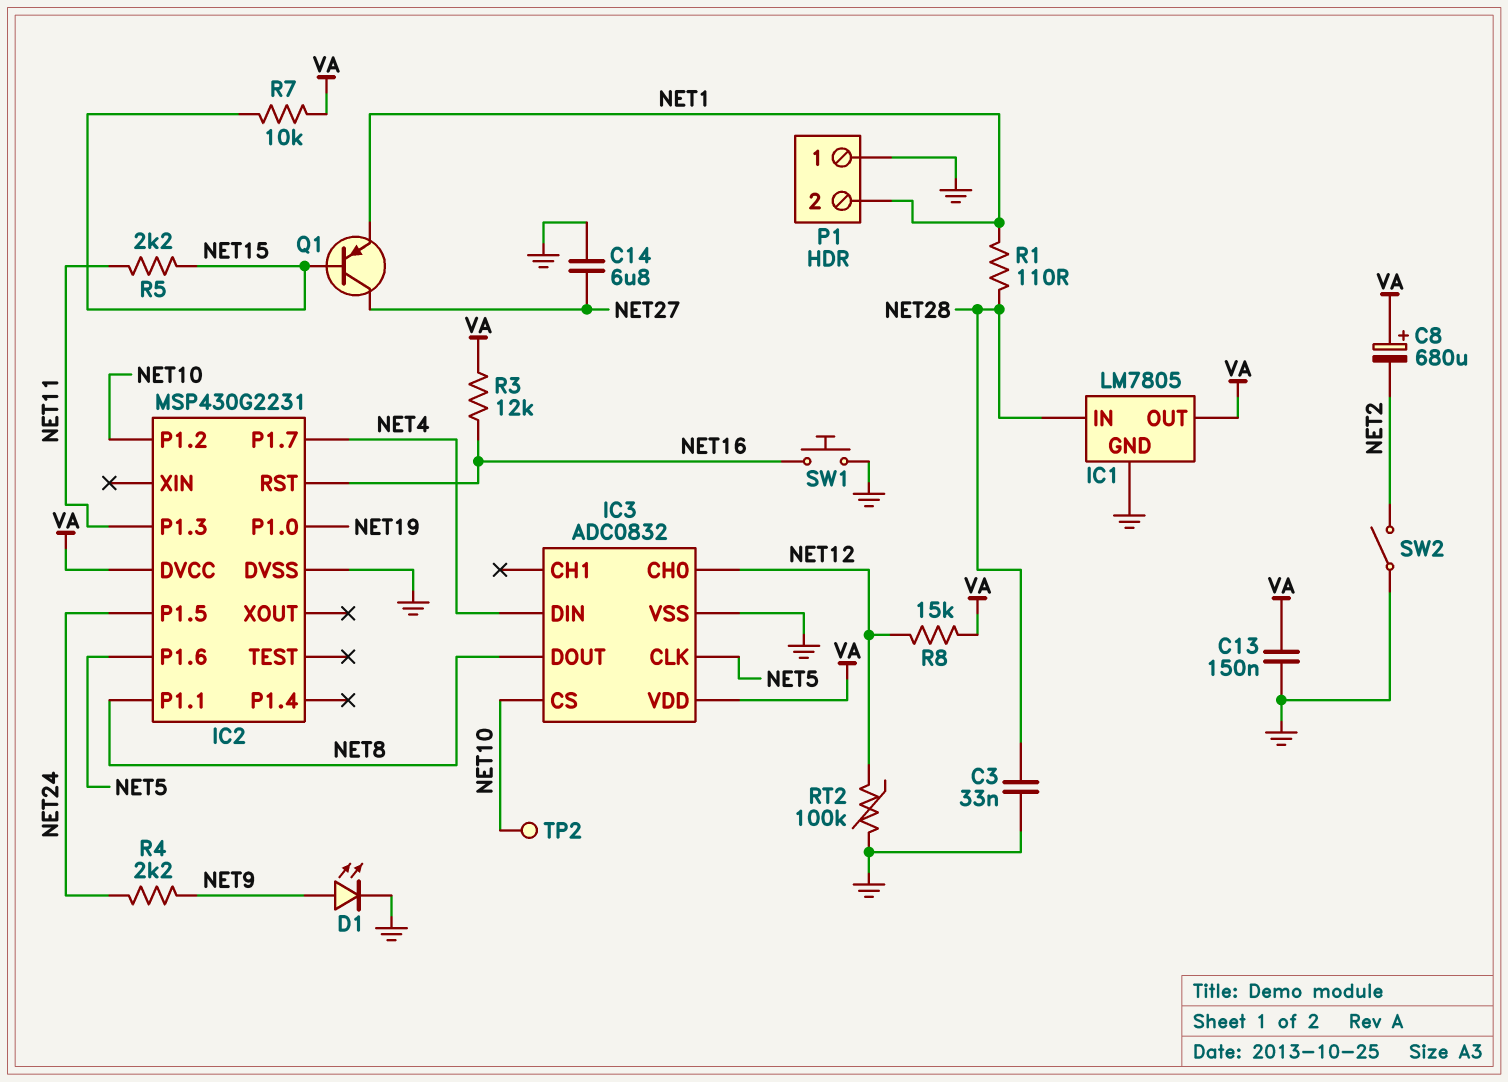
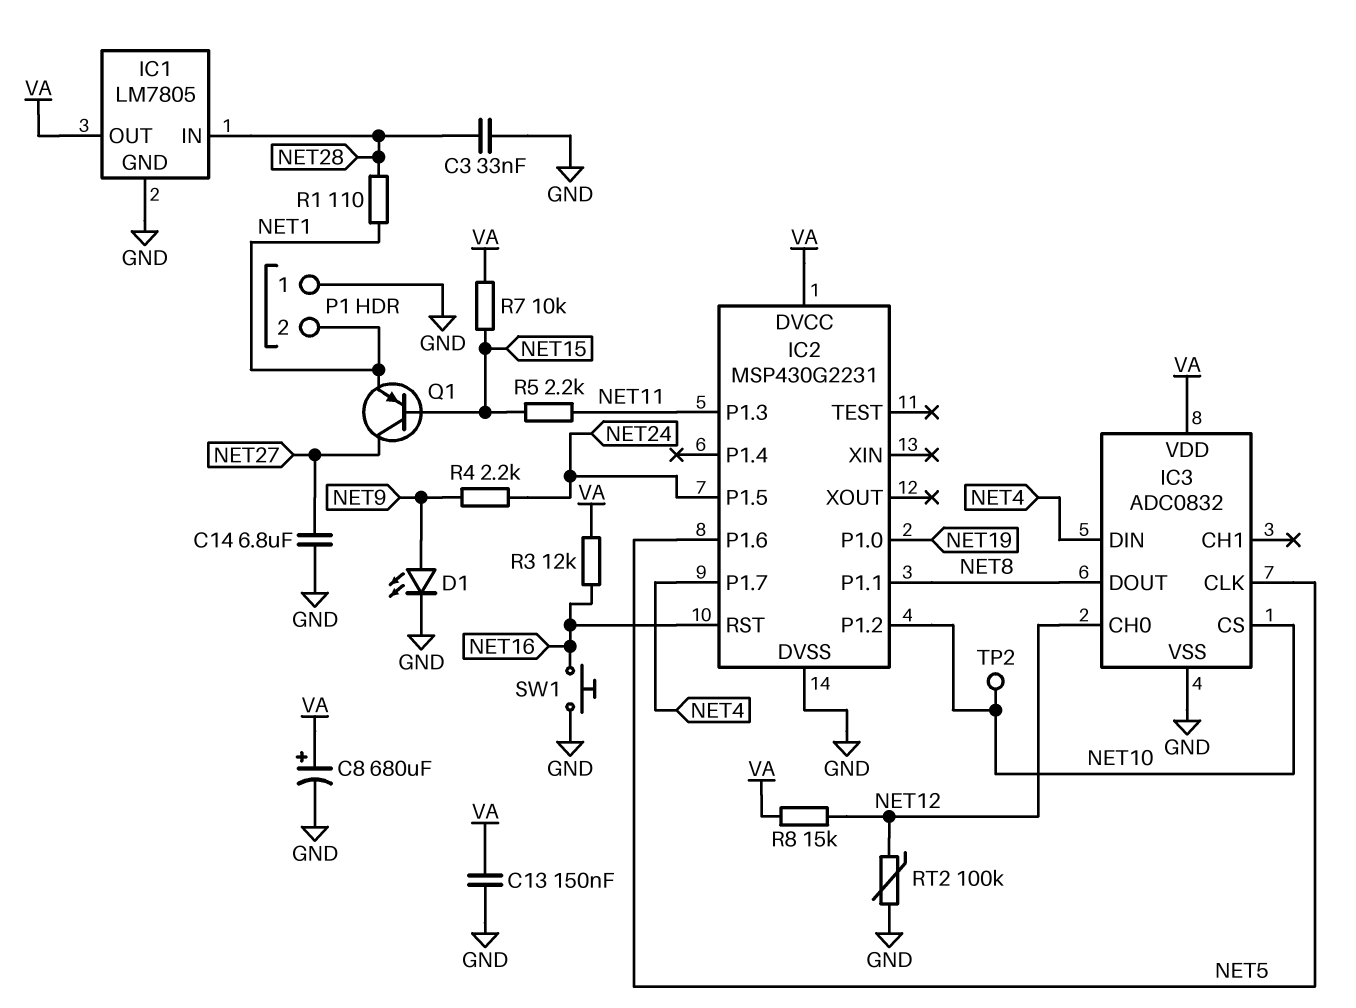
C8: 680uF (plus VA, minus NET2) -> 680uF (plus VA, minus GND)
SW2: switch (GND, NET2) -> none

